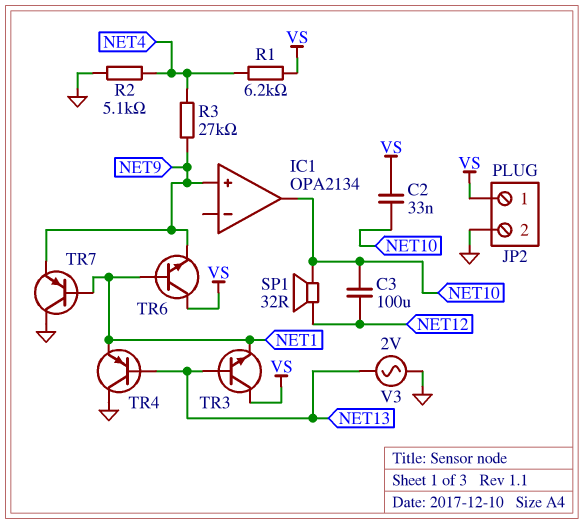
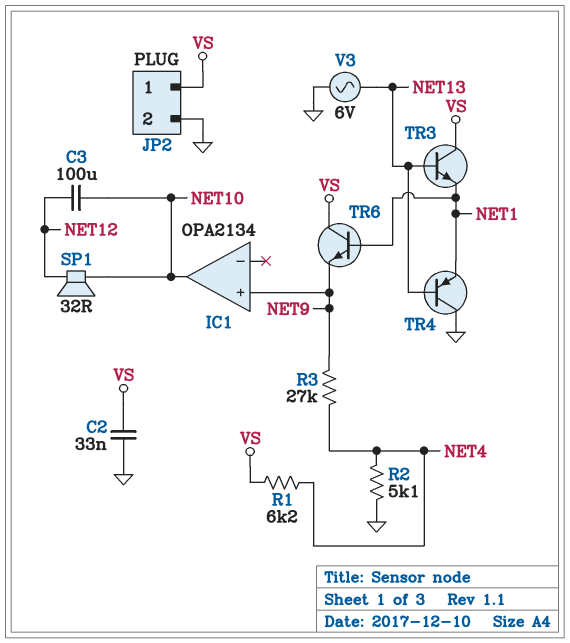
C2: 33nF (NET10, VS) -> 33nF (GND, VS)
TR7: PNP (B NET1, C GND, E NET9) -> none
V3: AC 2V (GND, NET13) -> AC 6V (GND, NET13)

